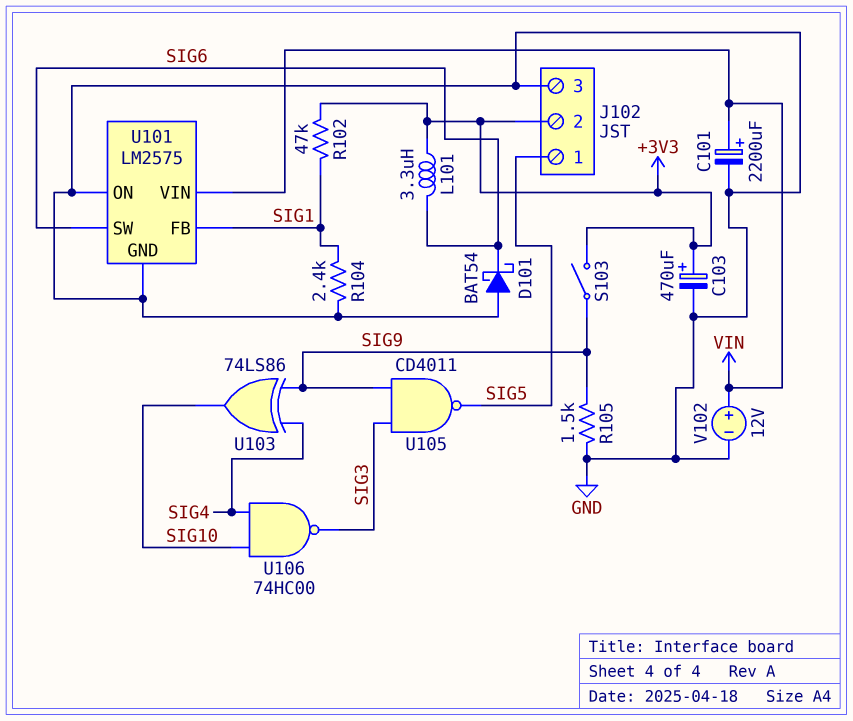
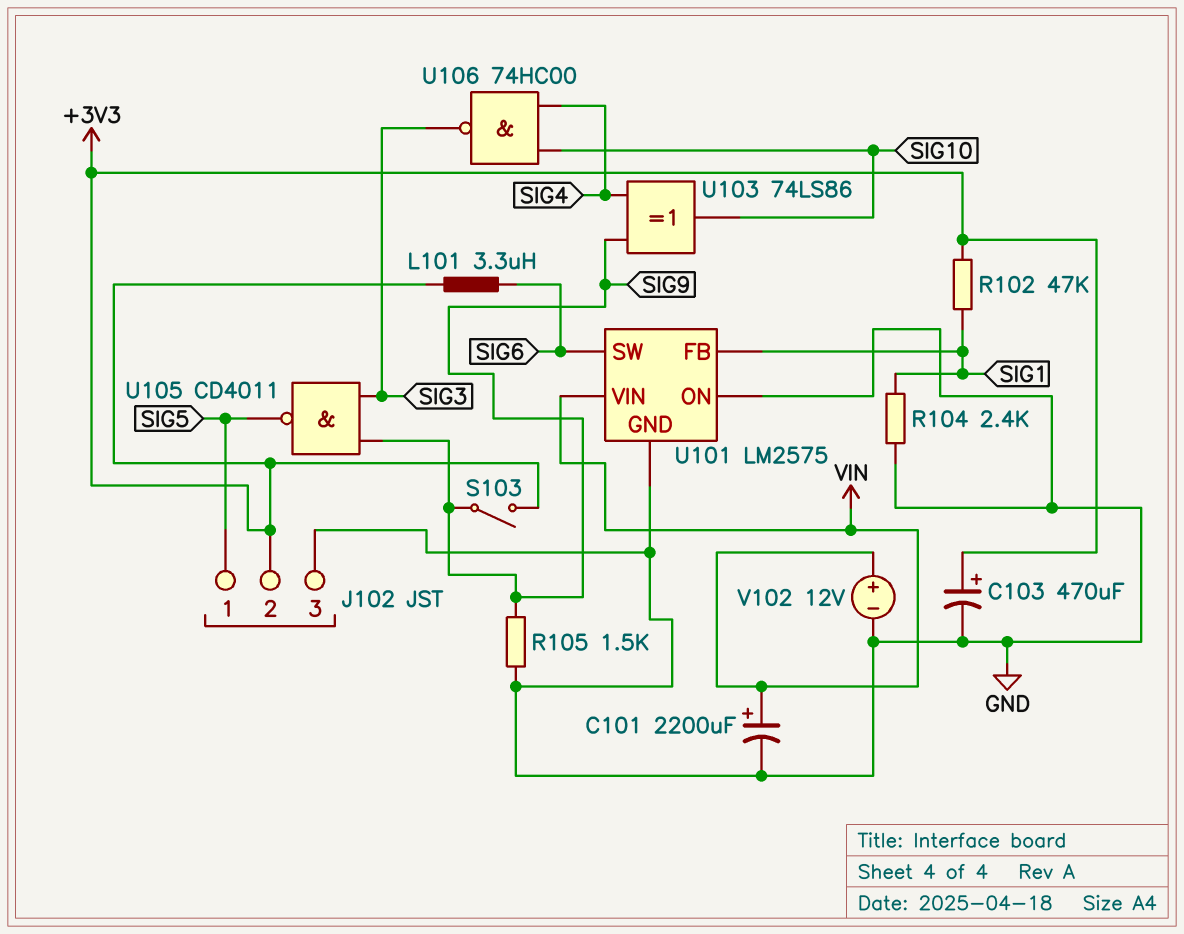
D101: schottky BAT54 (A GND, K SIG6) -> none

